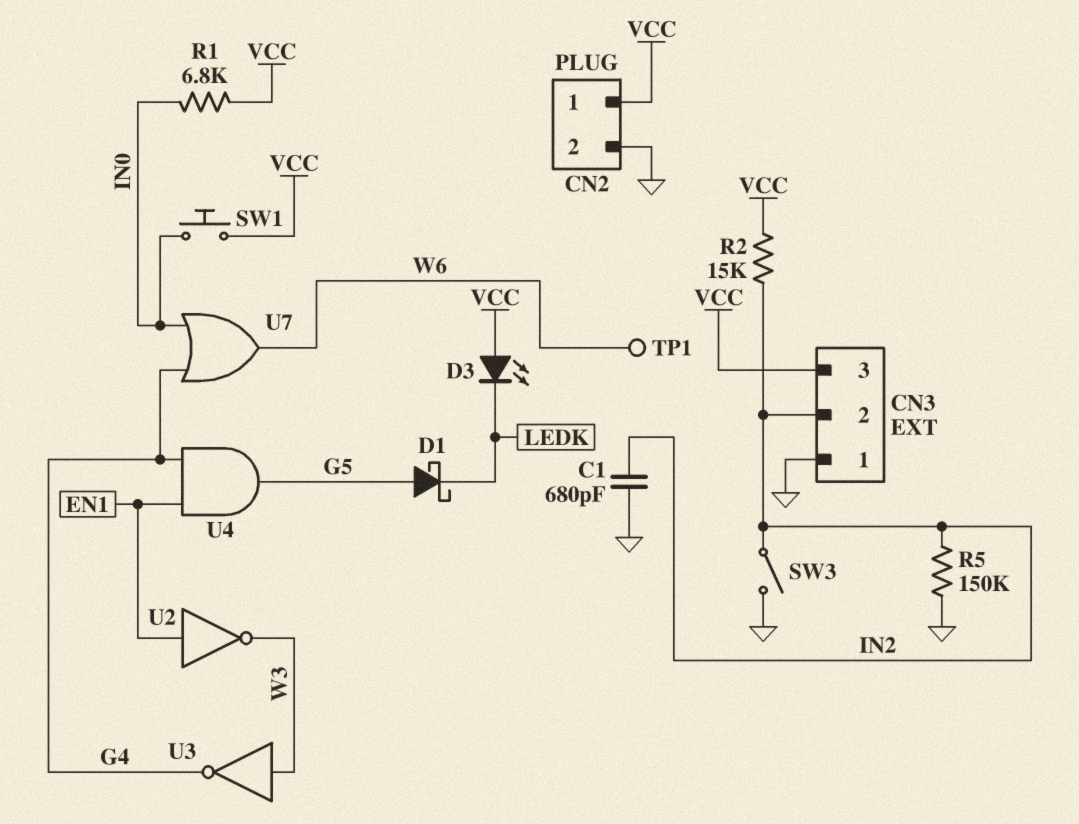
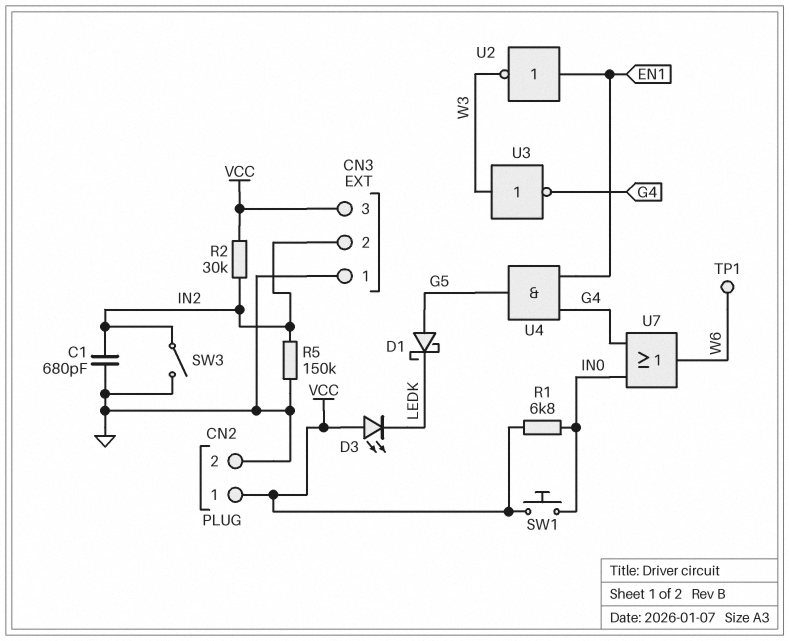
R2: 15k (IN2, VCC) -> 30k (IN2, VCC)

